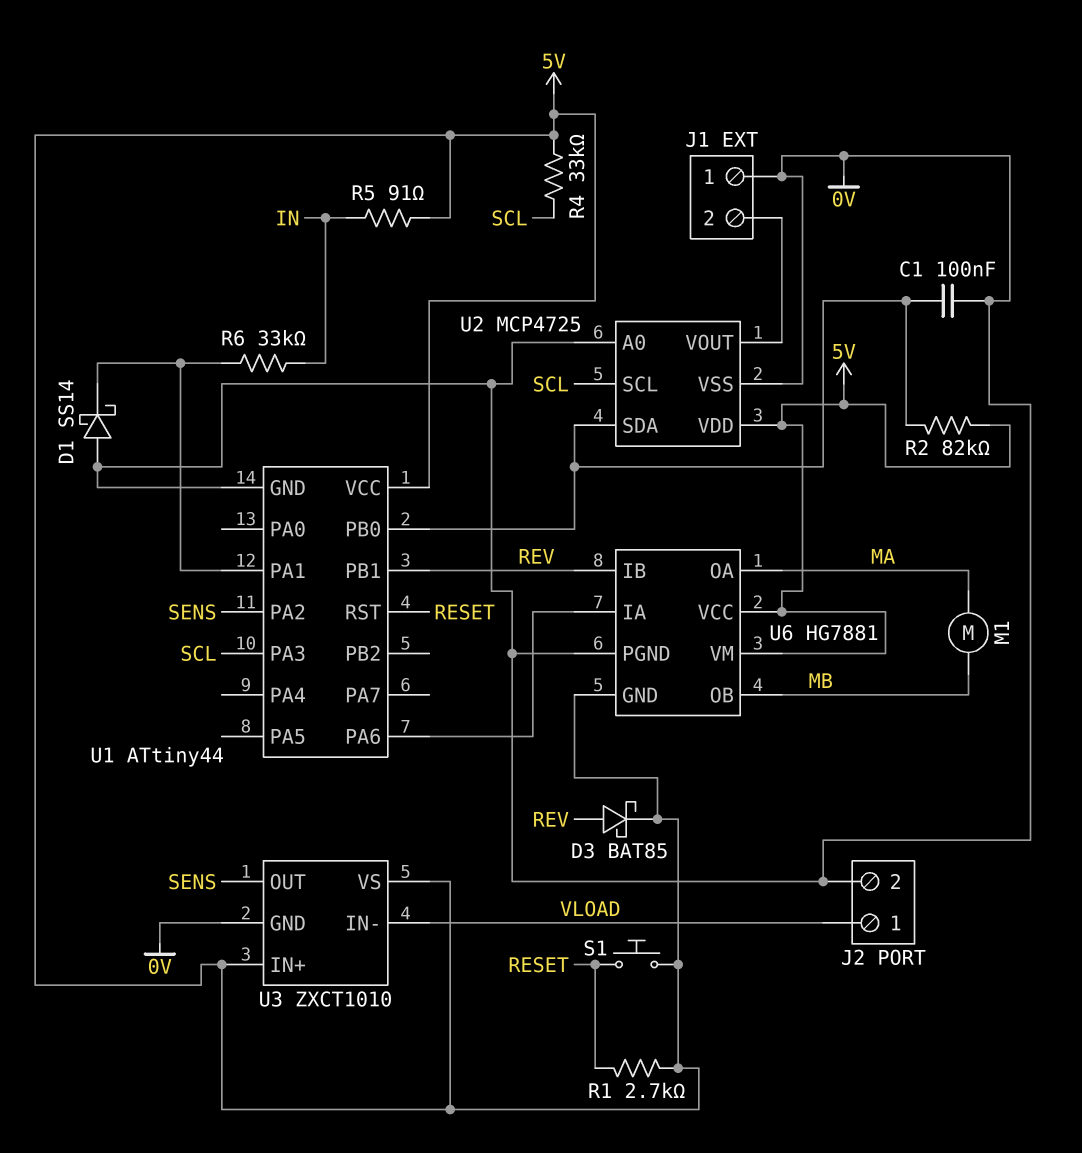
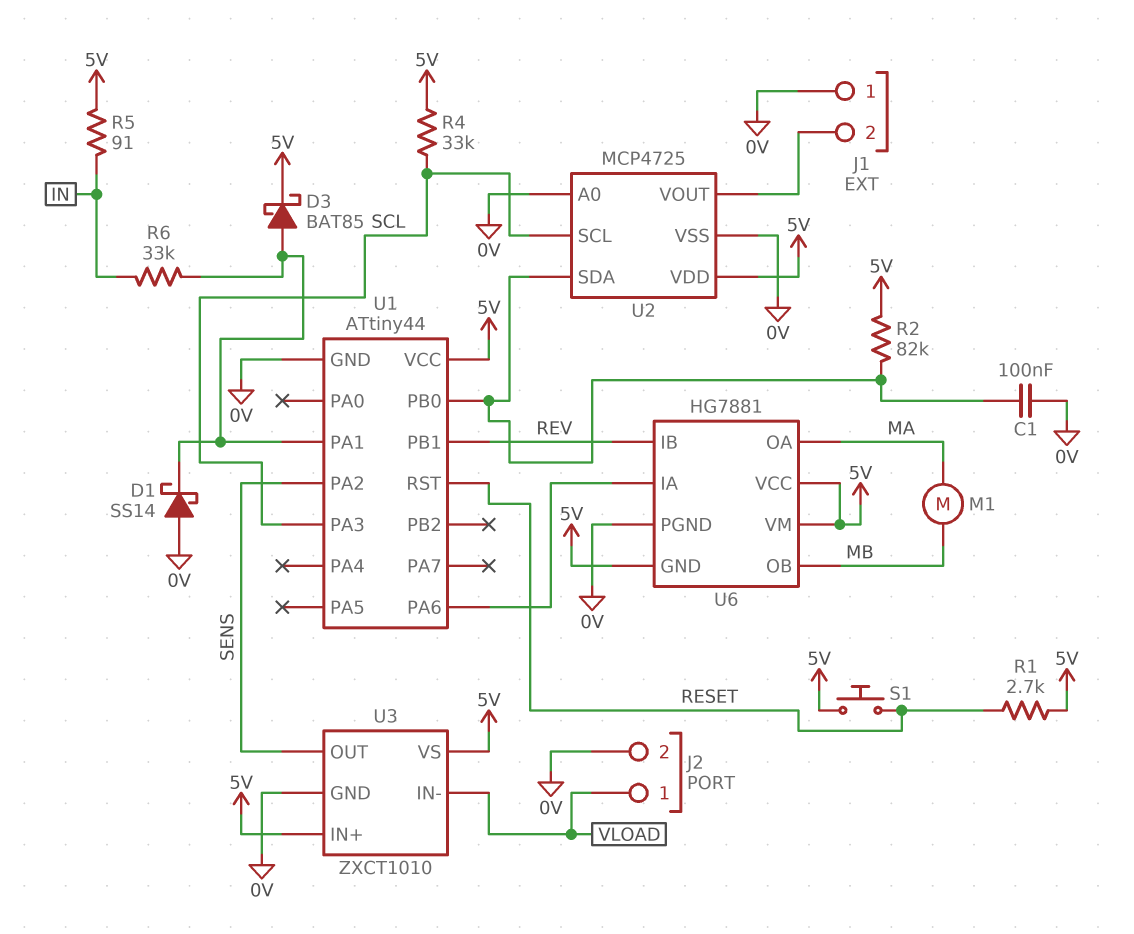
D3: schottky BAT85 (A REV, K 5V) -> schottky BAT85 (A U1/PA1, K 5V)

